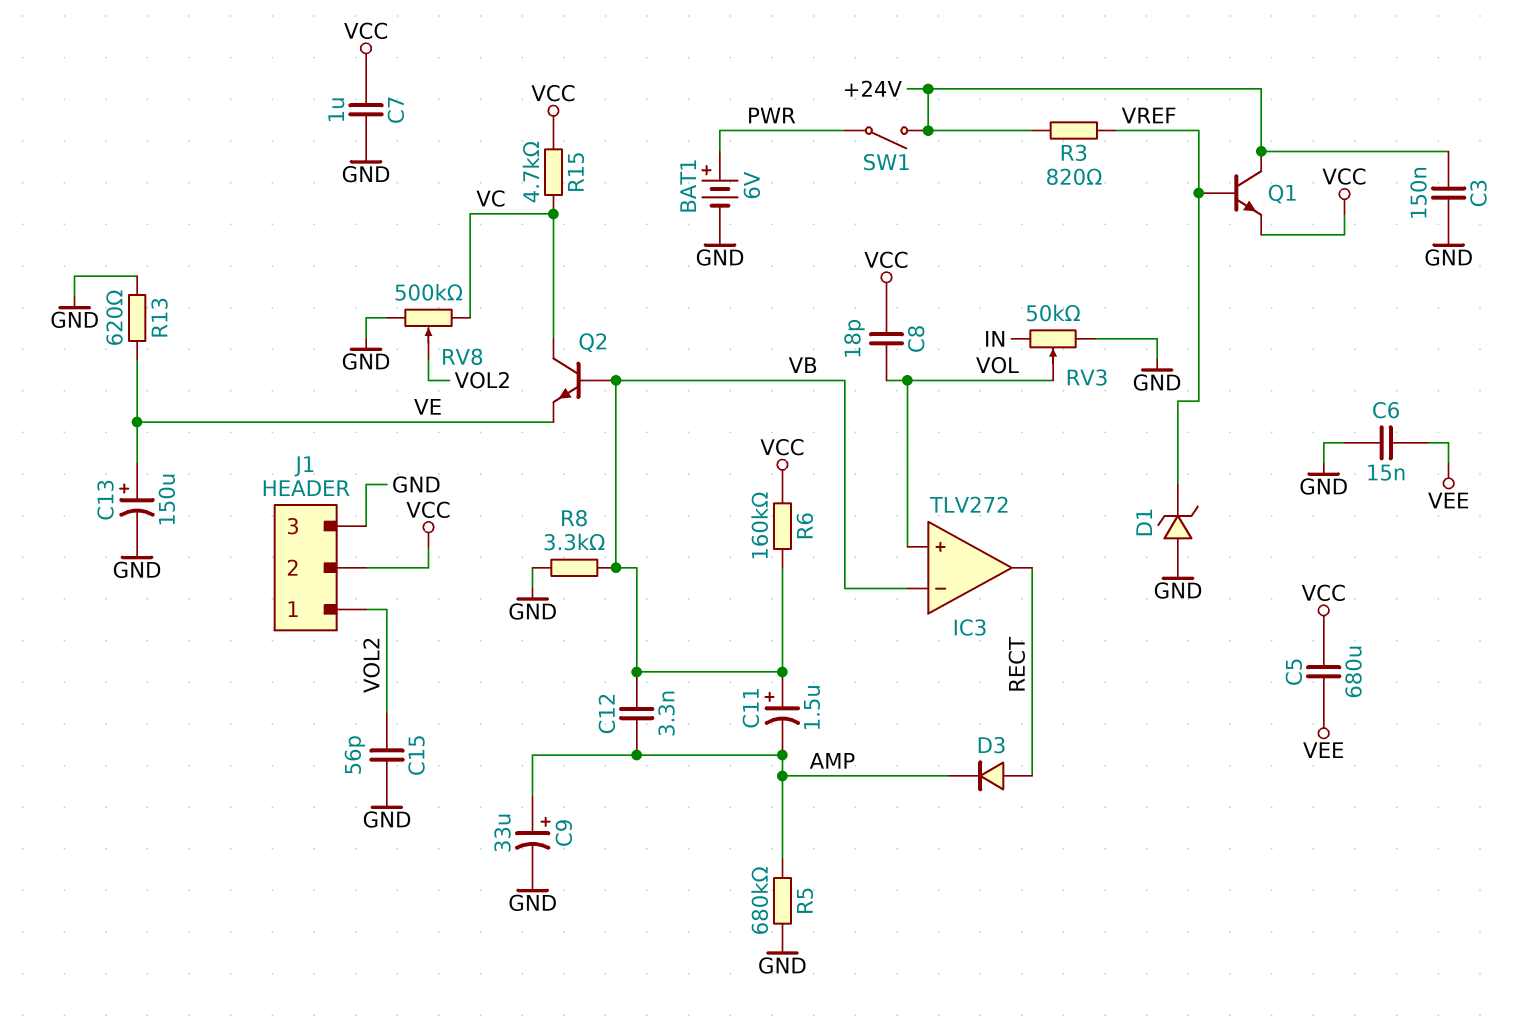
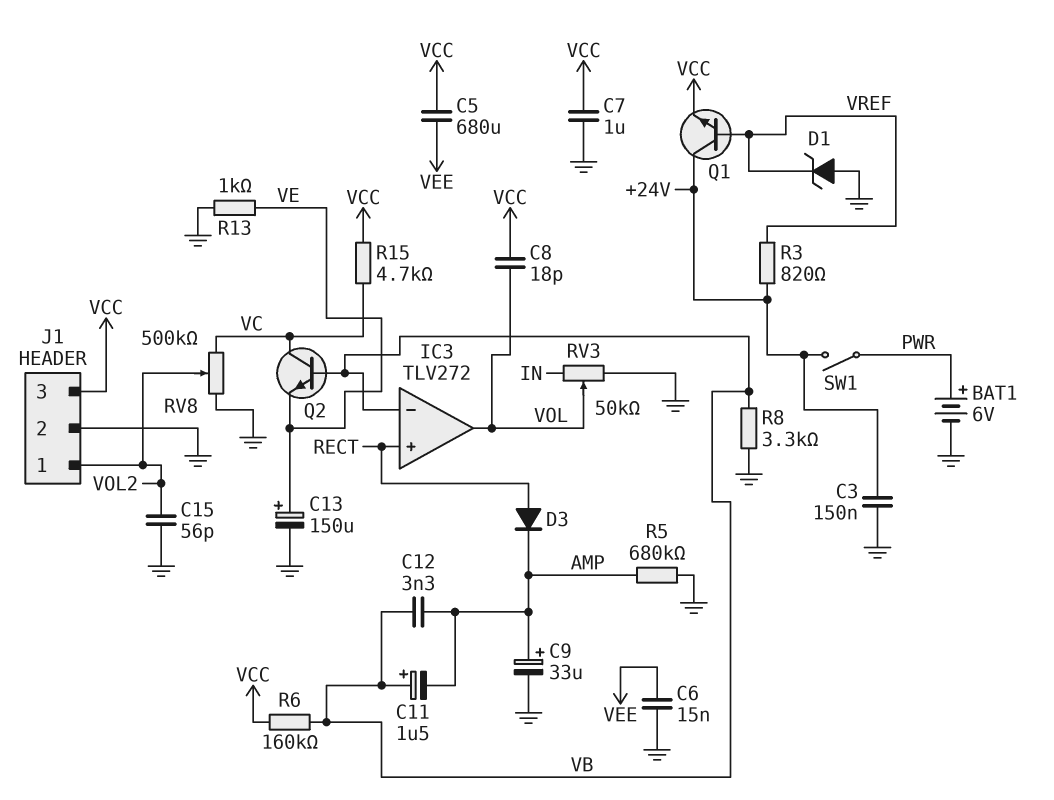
IC3 pin in+: VOL -> RECT
IC3 pin out: RECT -> VOL
J1 pin 2: VCC -> GND
J1 pin 3: GND -> VCC
R13: 620 (GND, VE) -> 1k (GND, VE)

